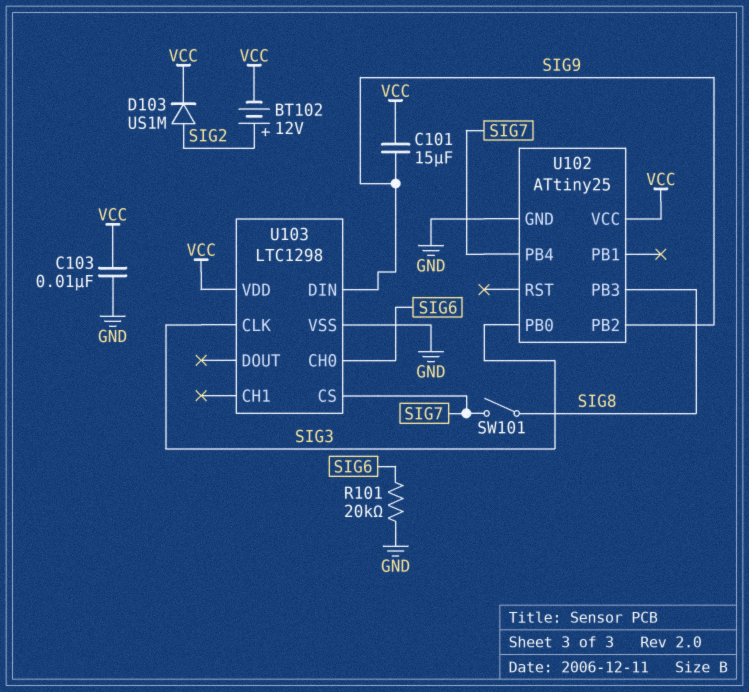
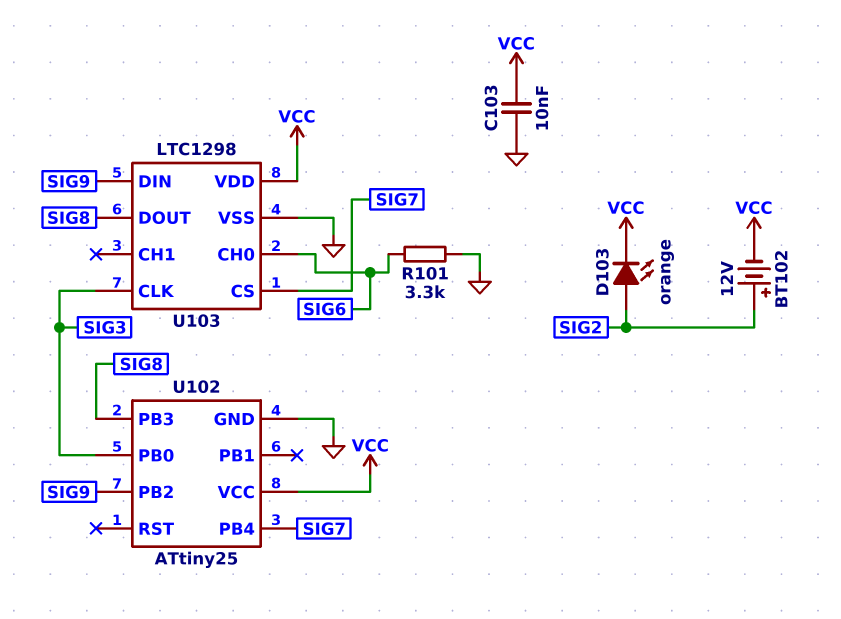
C101: 15uF (SIG9, VCC) -> none
D103: diode US1M (A SIG2, K VCC) -> LED orange (A SIG2, K VCC)
R101: 20k (GND, SIG6) -> 3.3k (GND, SIG6)
SW101: switch (SIG7, SIG8) -> none
U103 pin DOUT: none -> SIG8

